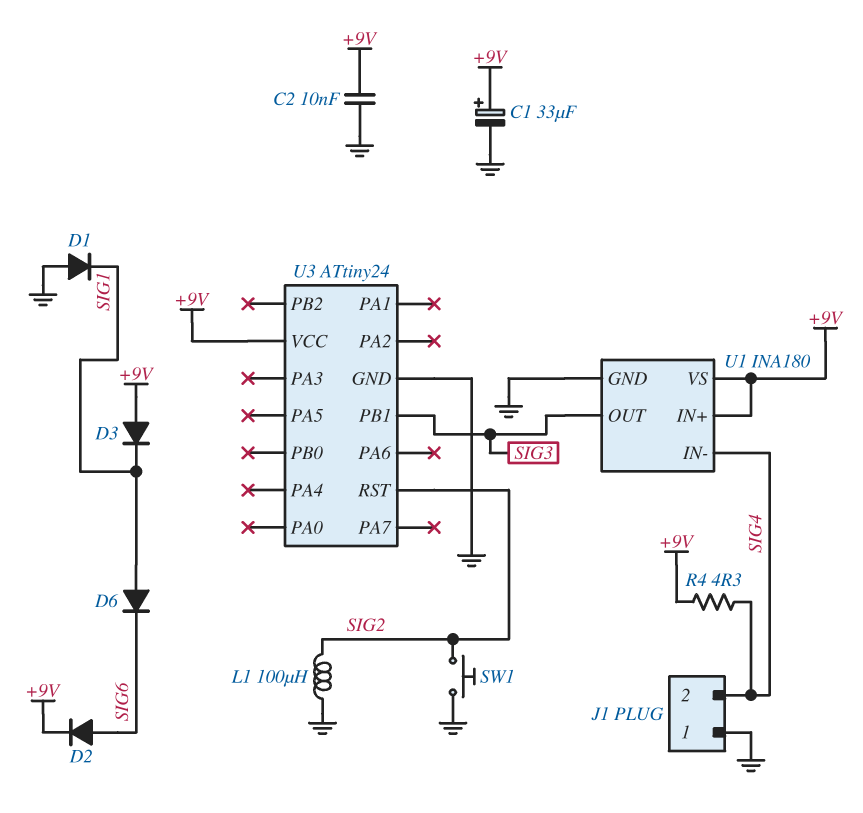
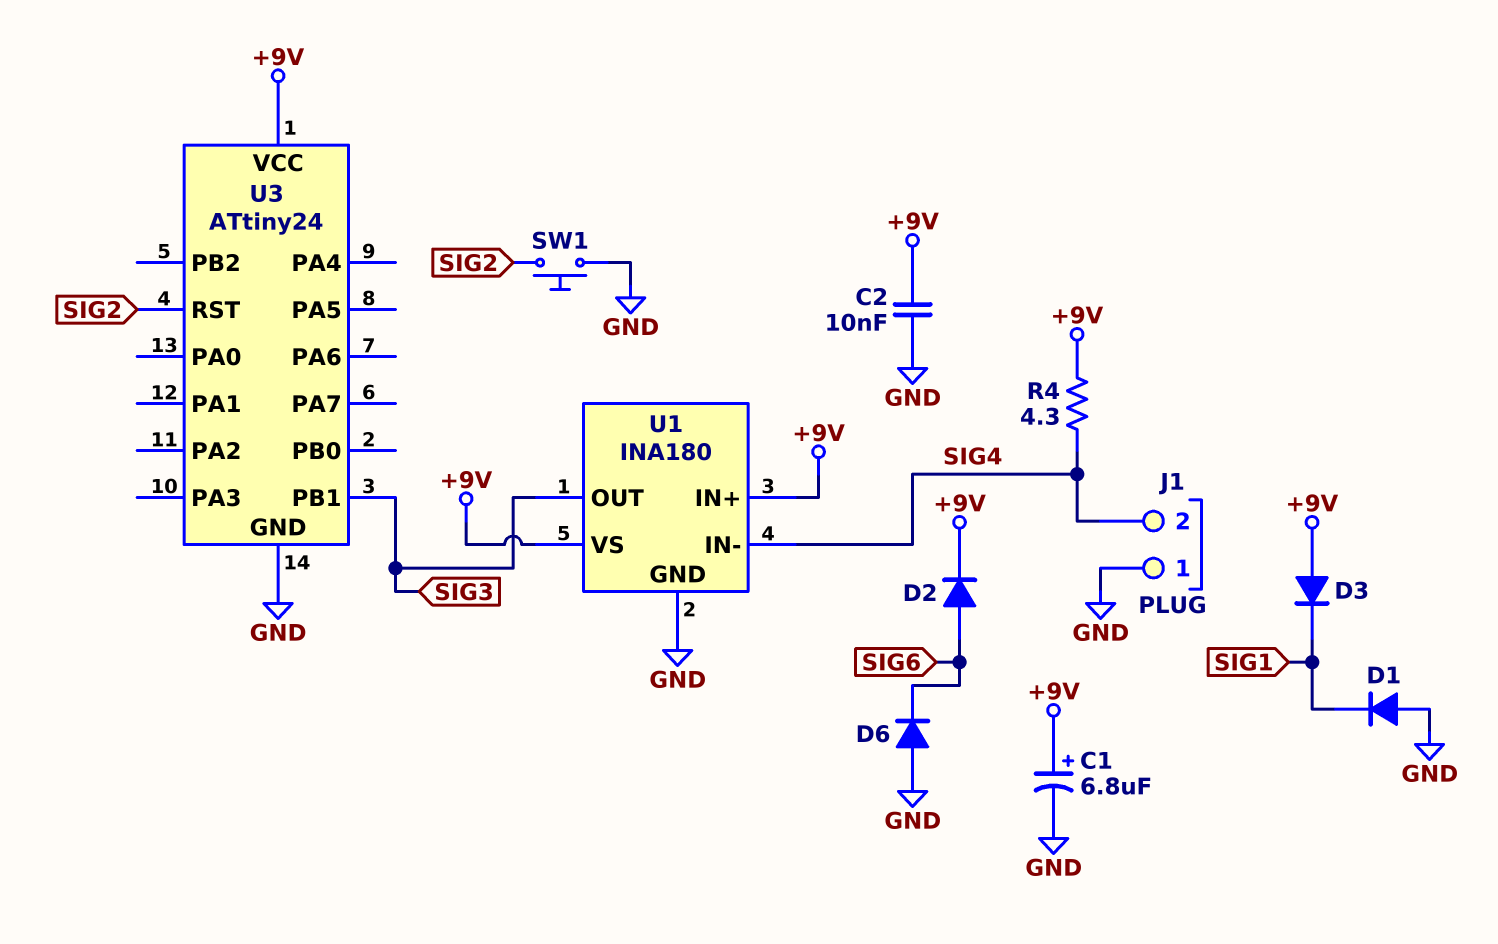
C1: 33uF (plus +9V, minus GND) -> 6.8uF (plus +9V, minus GND)
D6: diode (A SIG1, K SIG6) -> diode (A GND, K SIG6)
L1: 100uH (GND, SIG2) -> none

